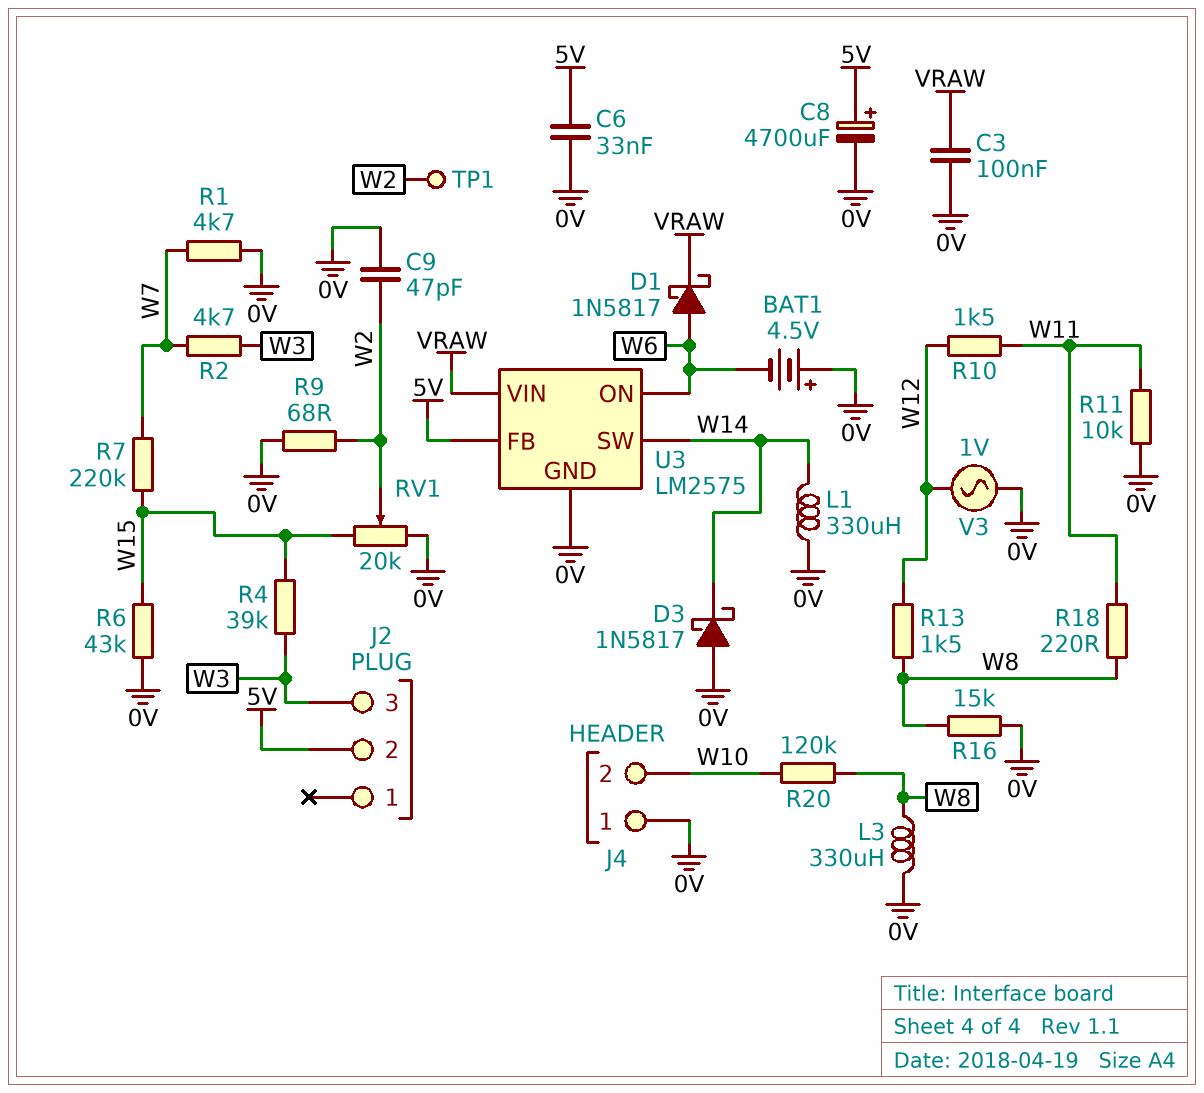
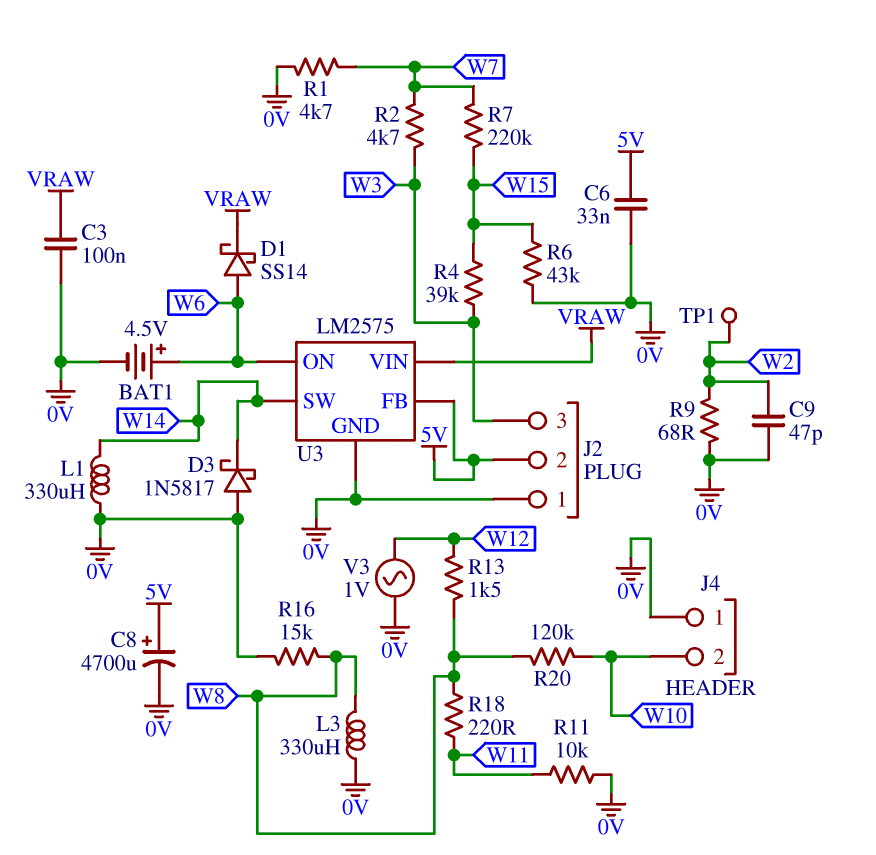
BAT1: 4.5V (plus 0V, minus W6) -> 4.5V (plus W6, minus 0V)
D1: schottky 1N5817 (A W6, K VRAW) -> schottky SS14 (A W6, K VRAW)
J2 pin 1: none -> 0V
R10: 1.5k (W11, W12) -> none
RV1: 20k (0V, W15, wiper W2) -> none

